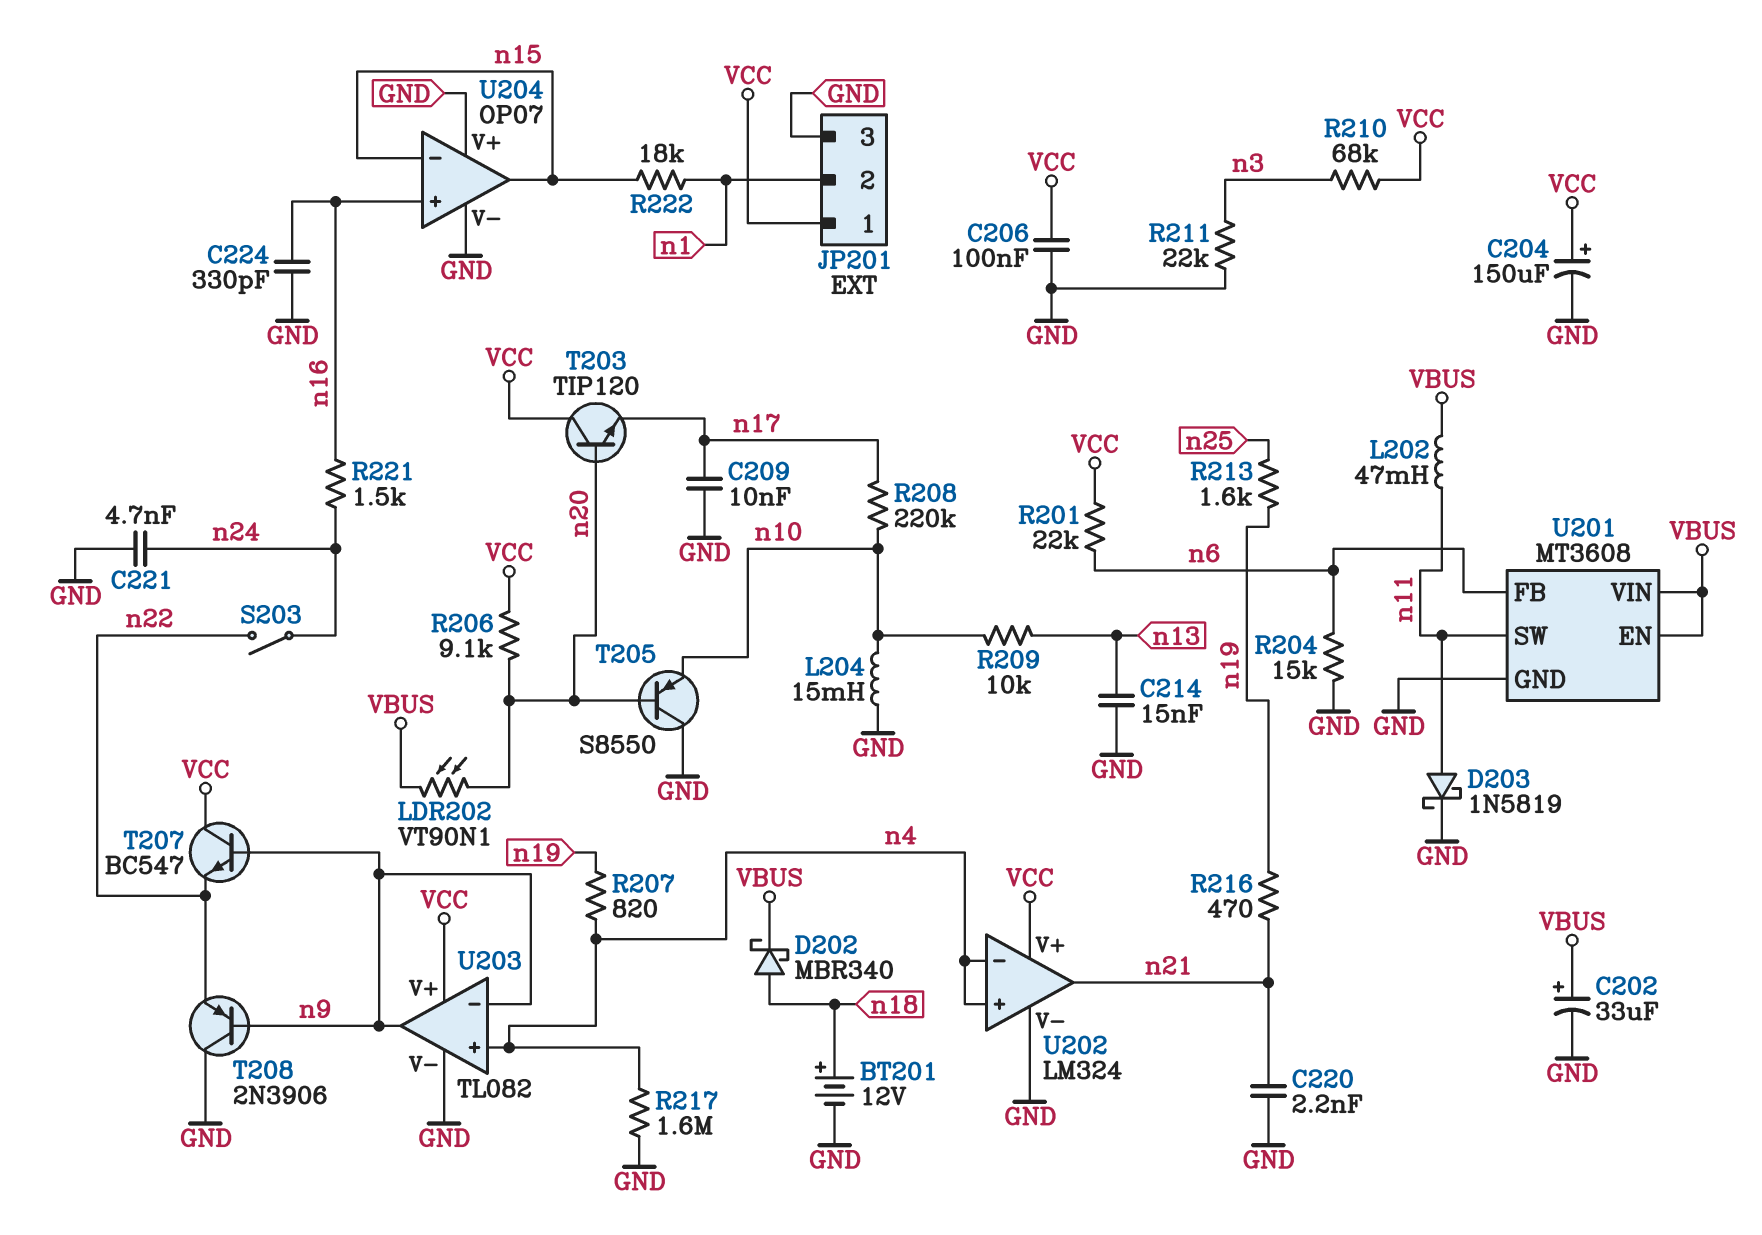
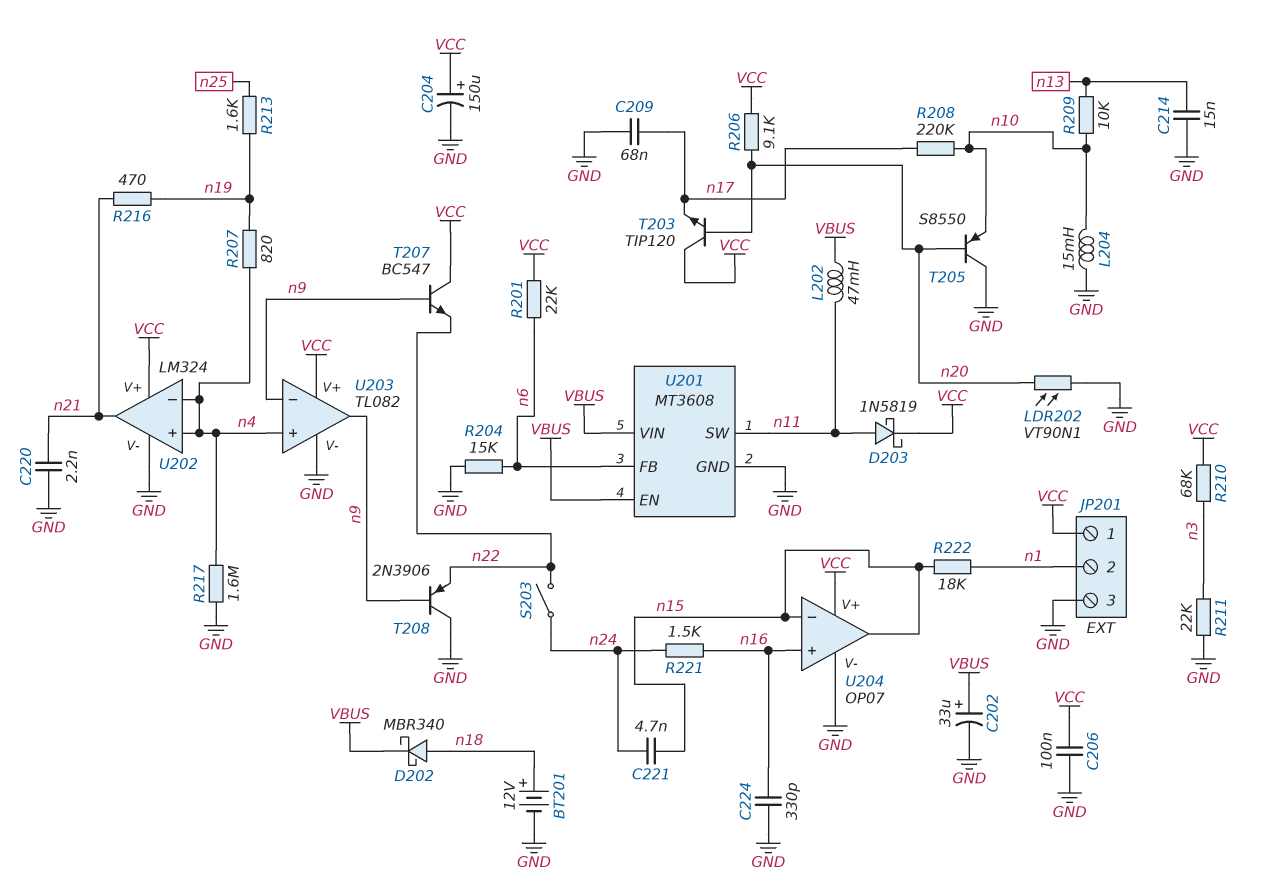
C209: 10nF (GND, n17) -> 68nF (GND, n17)
C221: 4.7nF (GND, n24) -> 4.7nF (n15, n24)
D203: schottky 1N5819 (A n11, K GND) -> schottky 1N5819 (A n11, K VCC)
LDR202: VT90N1 (VBUS, n20) -> VT90N1 (GND, n20)
U204 pin V+: GND -> VCC

